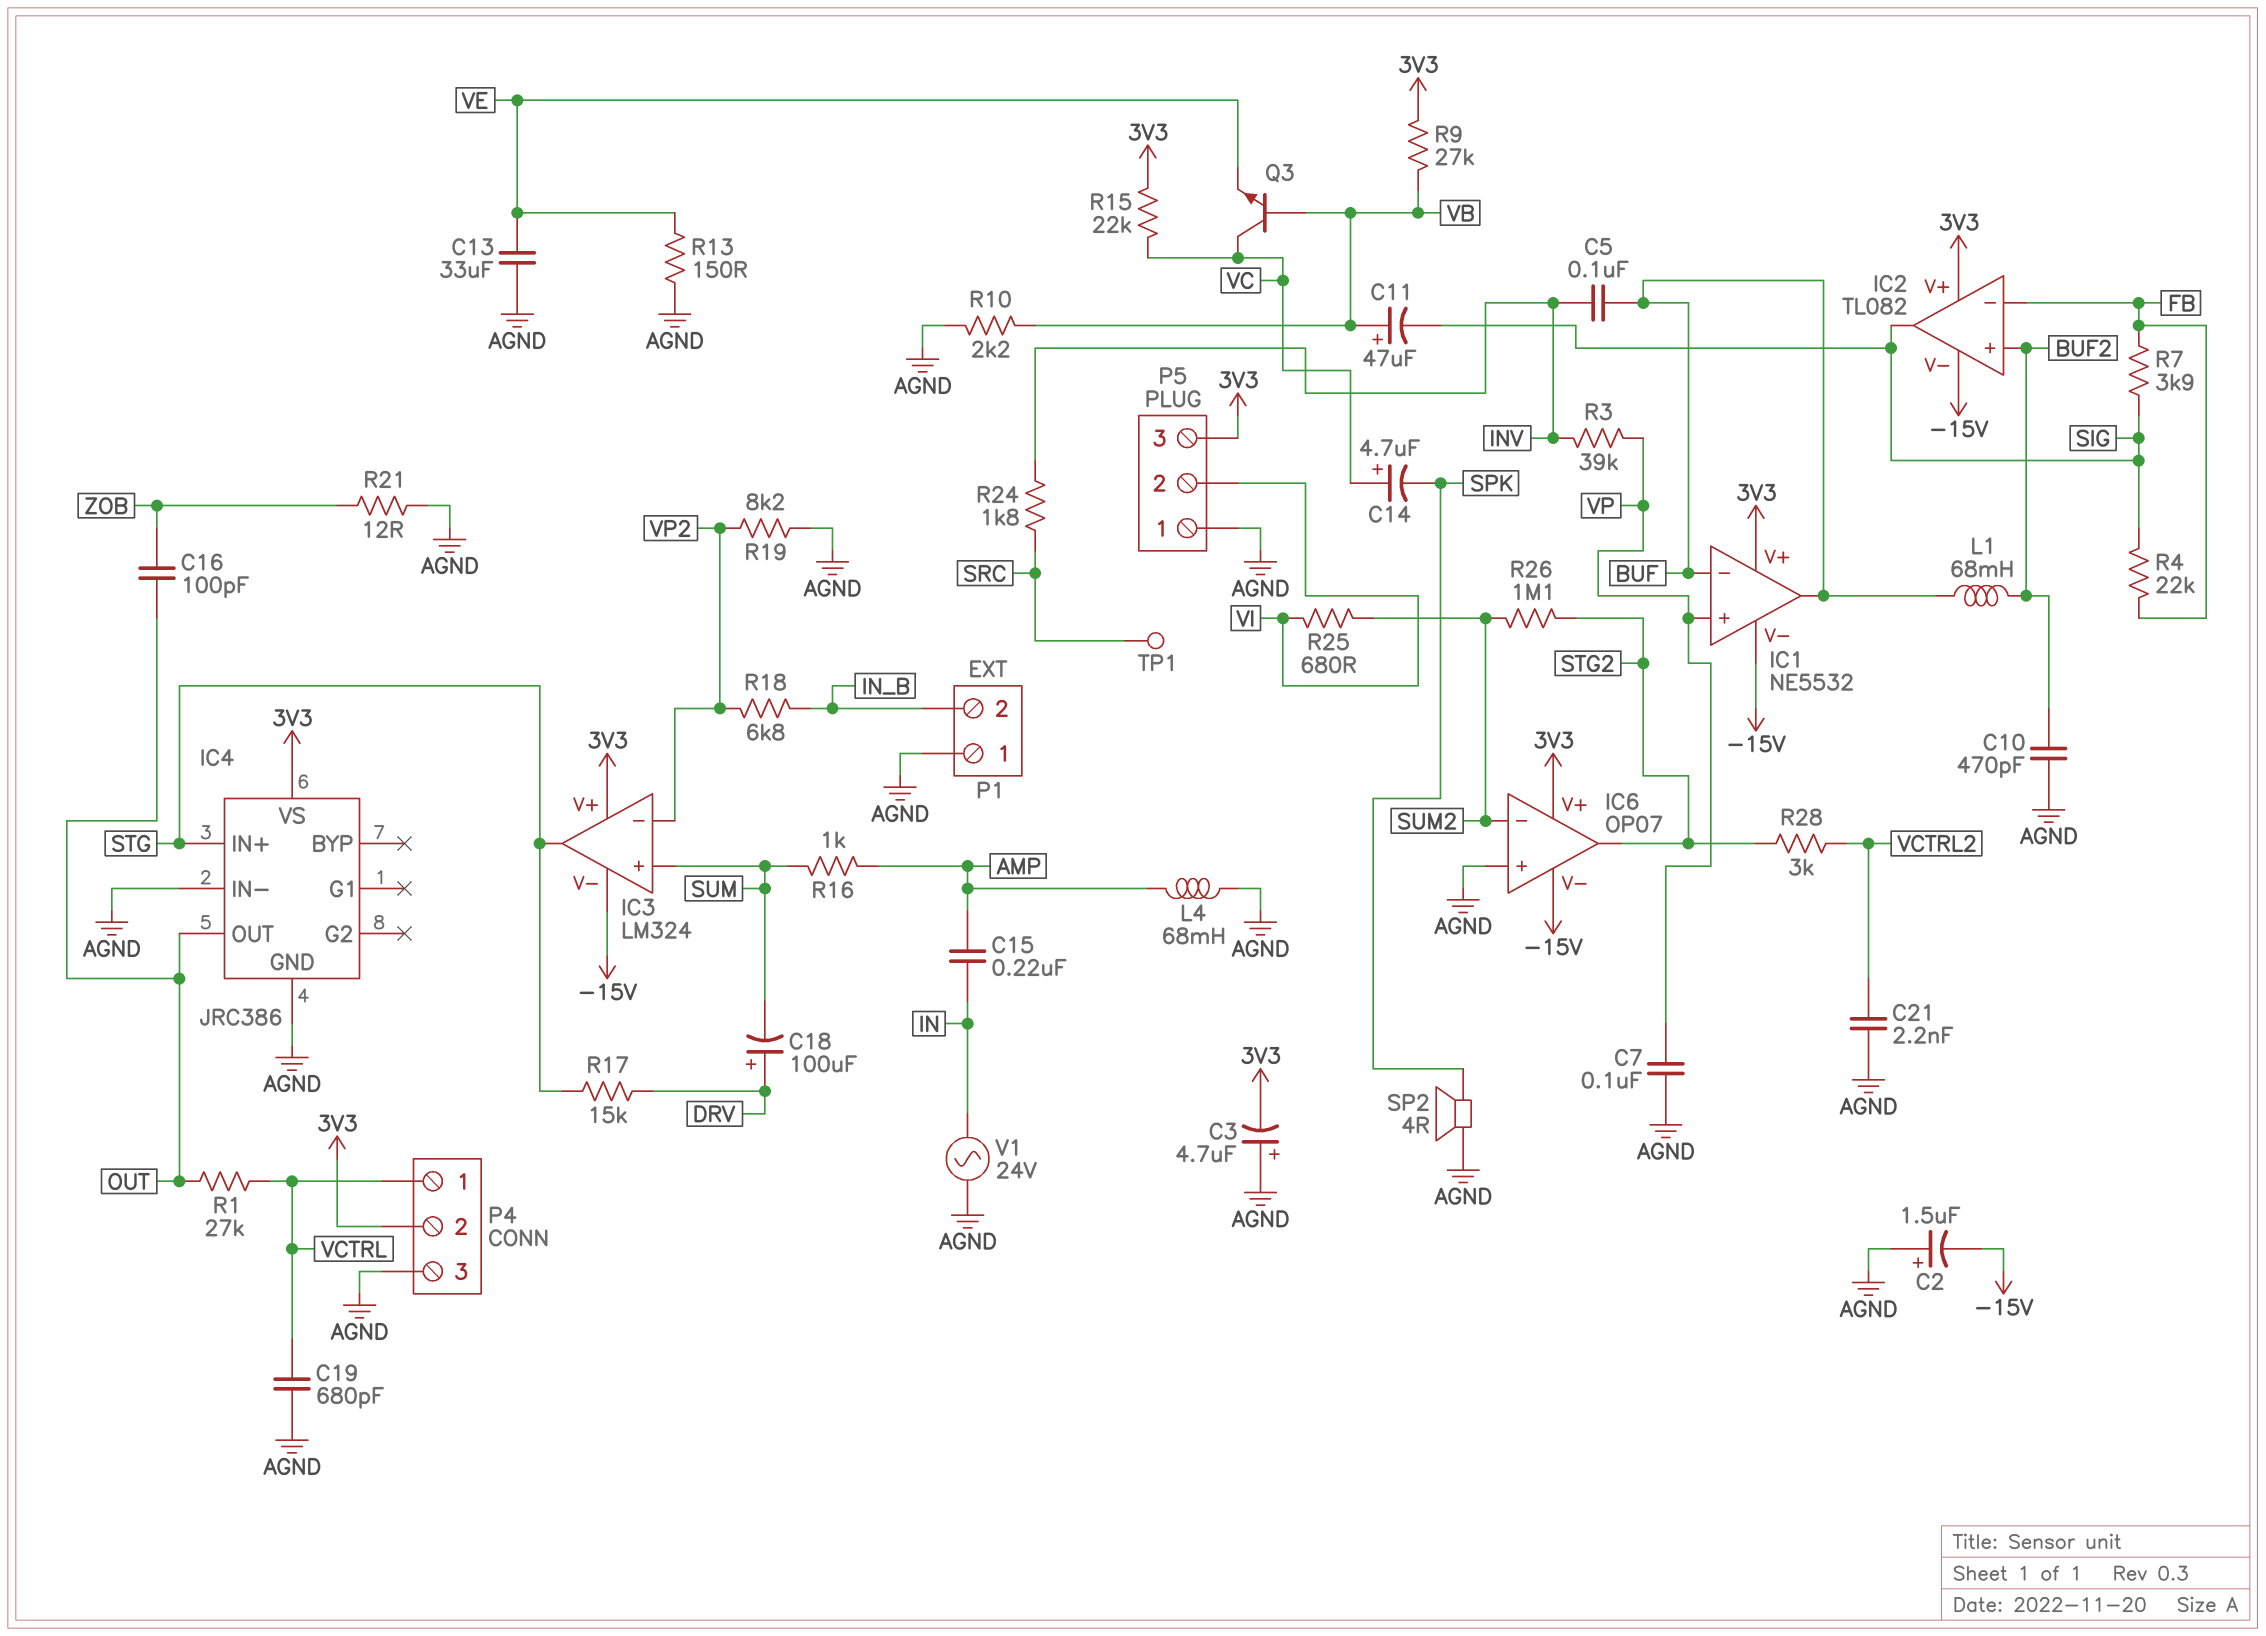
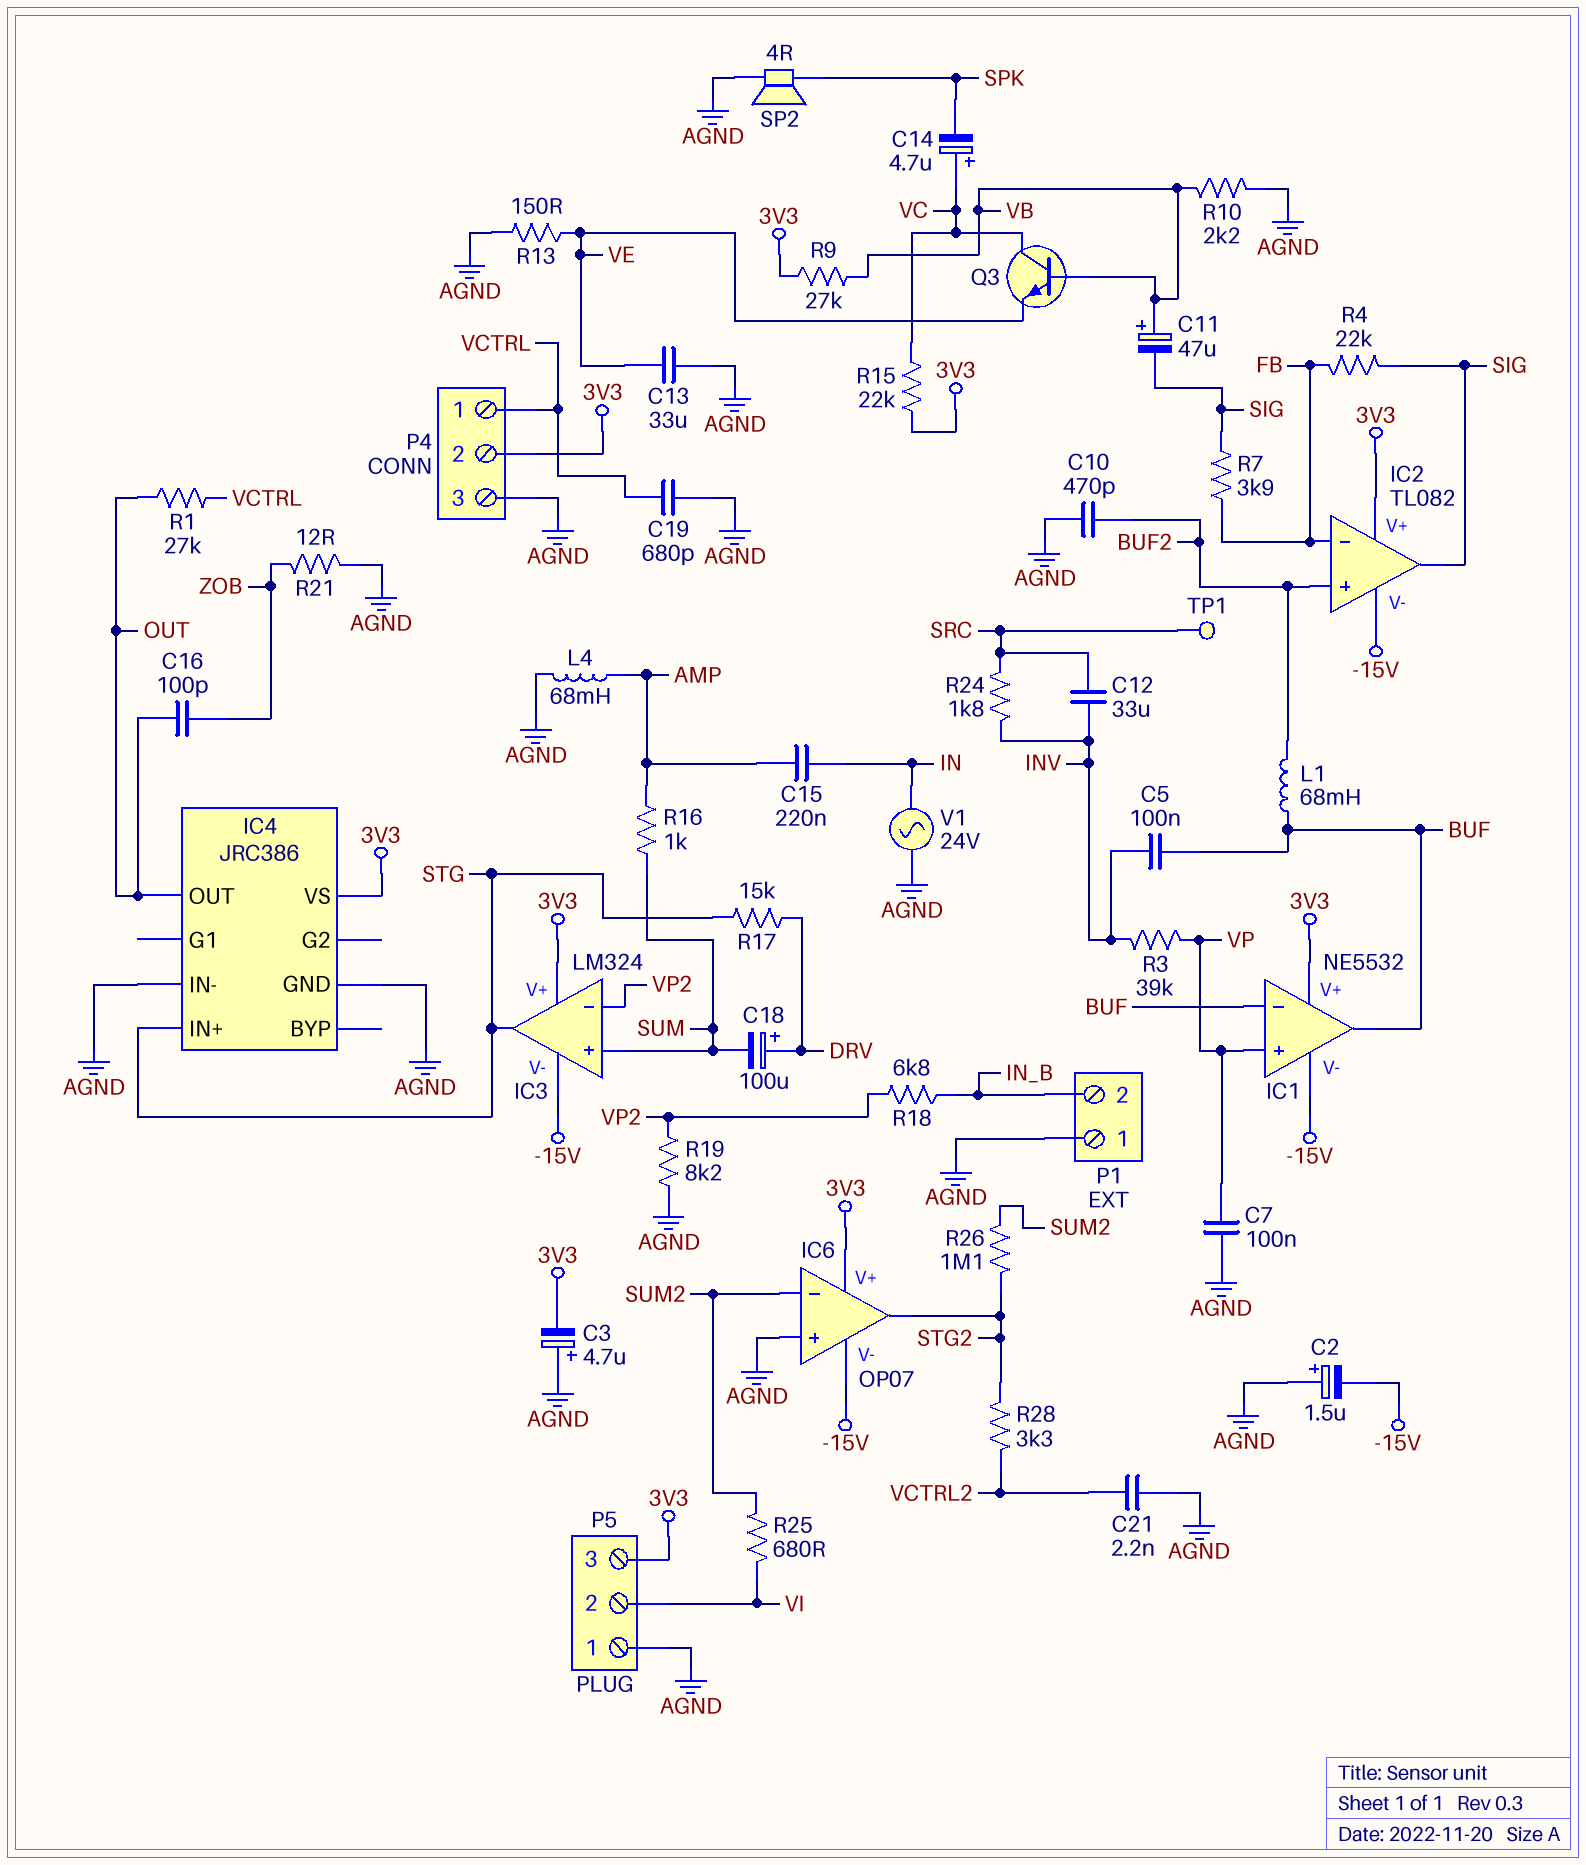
C12: none -> 33uF (INV, SRC)
R28: 3k (STG2, VCTRL2) -> 3.3k (STG2, VCTRL2)

